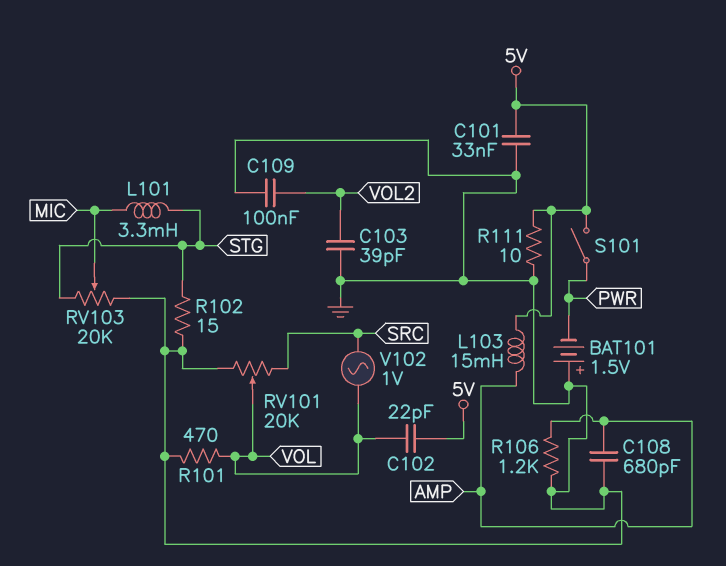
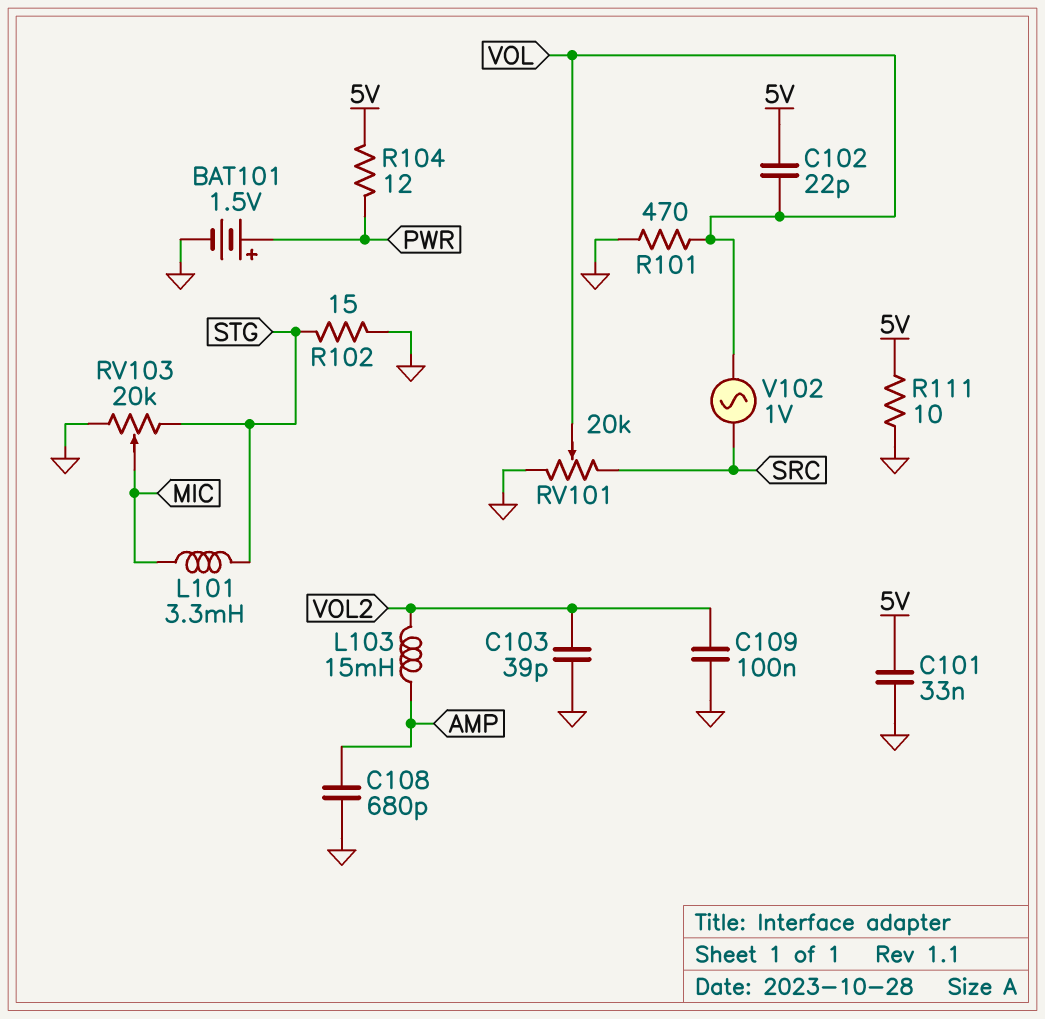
BAT101: 1.5V (plus GND, minus PWR) -> 1.5V (plus PWR, minus GND)
L103: 15mH (5V, AMP) -> 15mH (AMP, VOL2)
R104: none -> 12 (5V, PWR)
R106: 1.2k (AMP, GND) -> none
S101: switch (5V, PWR) -> none

